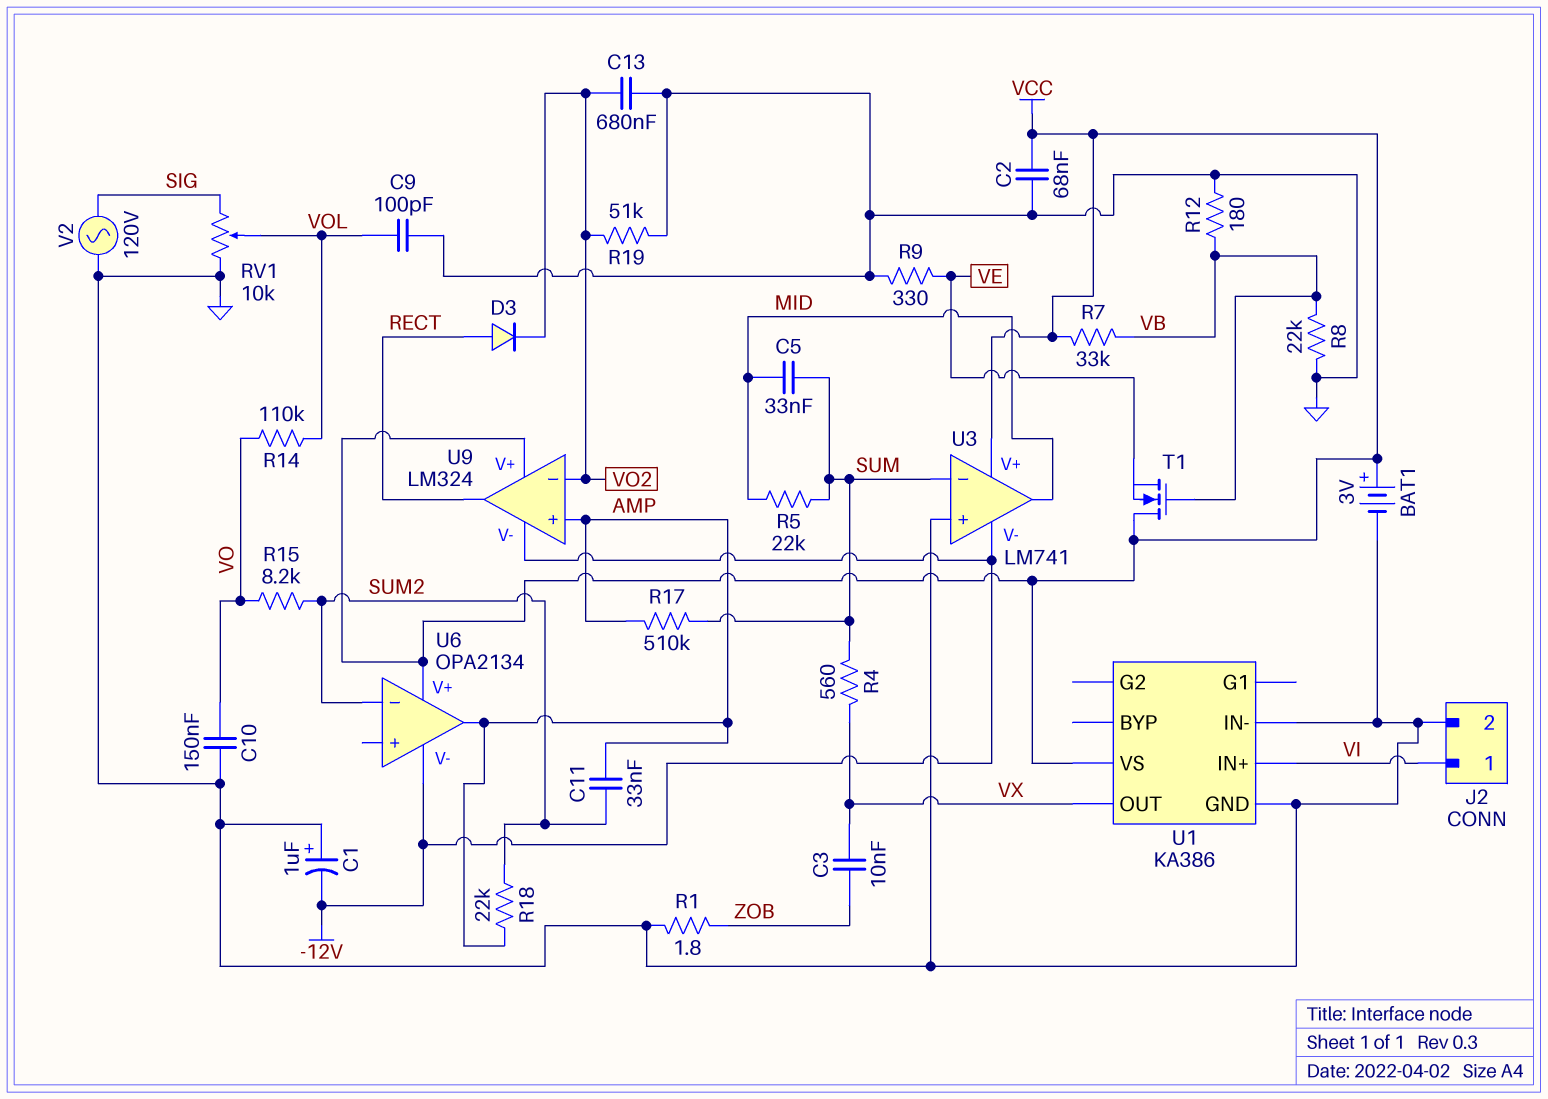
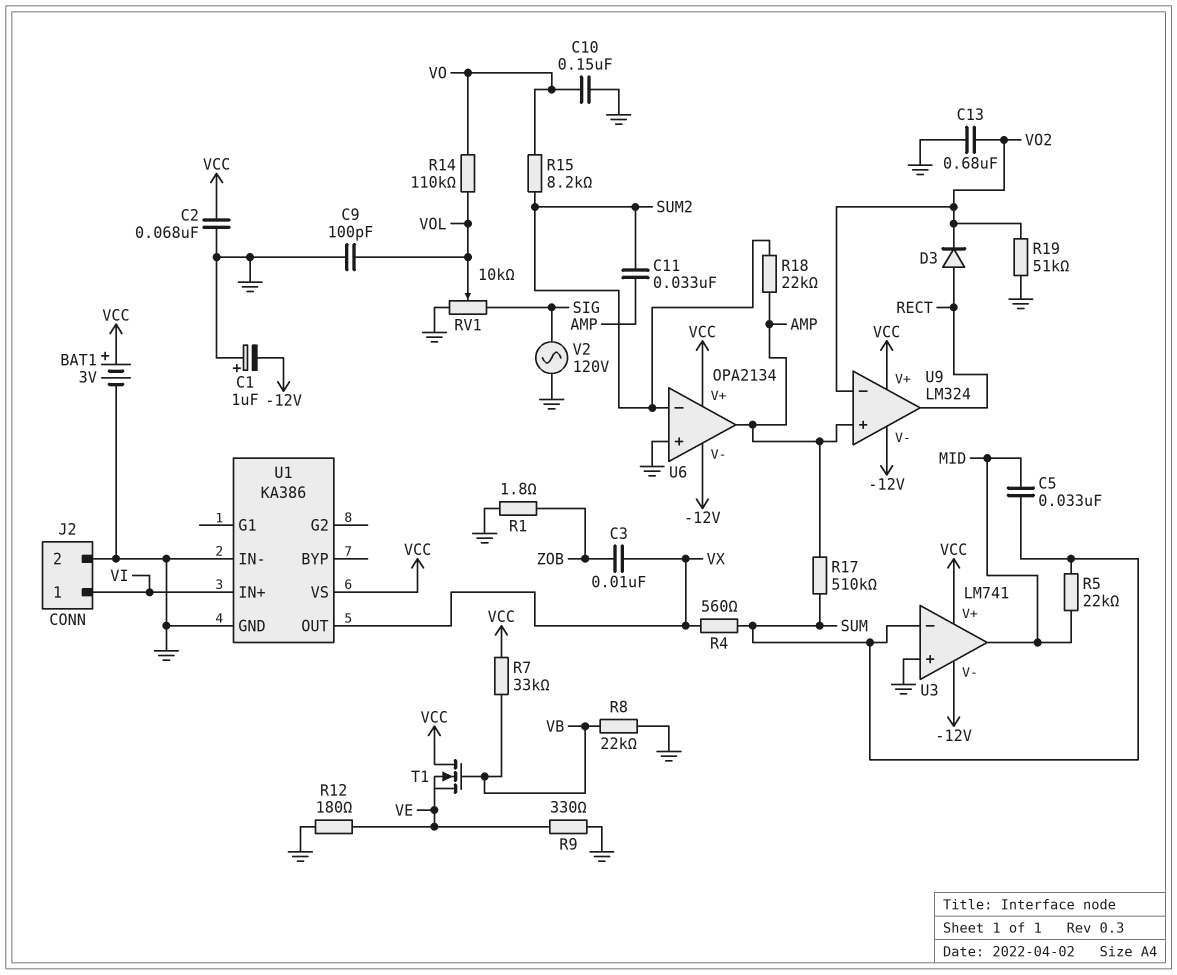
R12: 180 (GND, VB) -> 180 (GND, VE)
U6 pin in+: none -> GND

